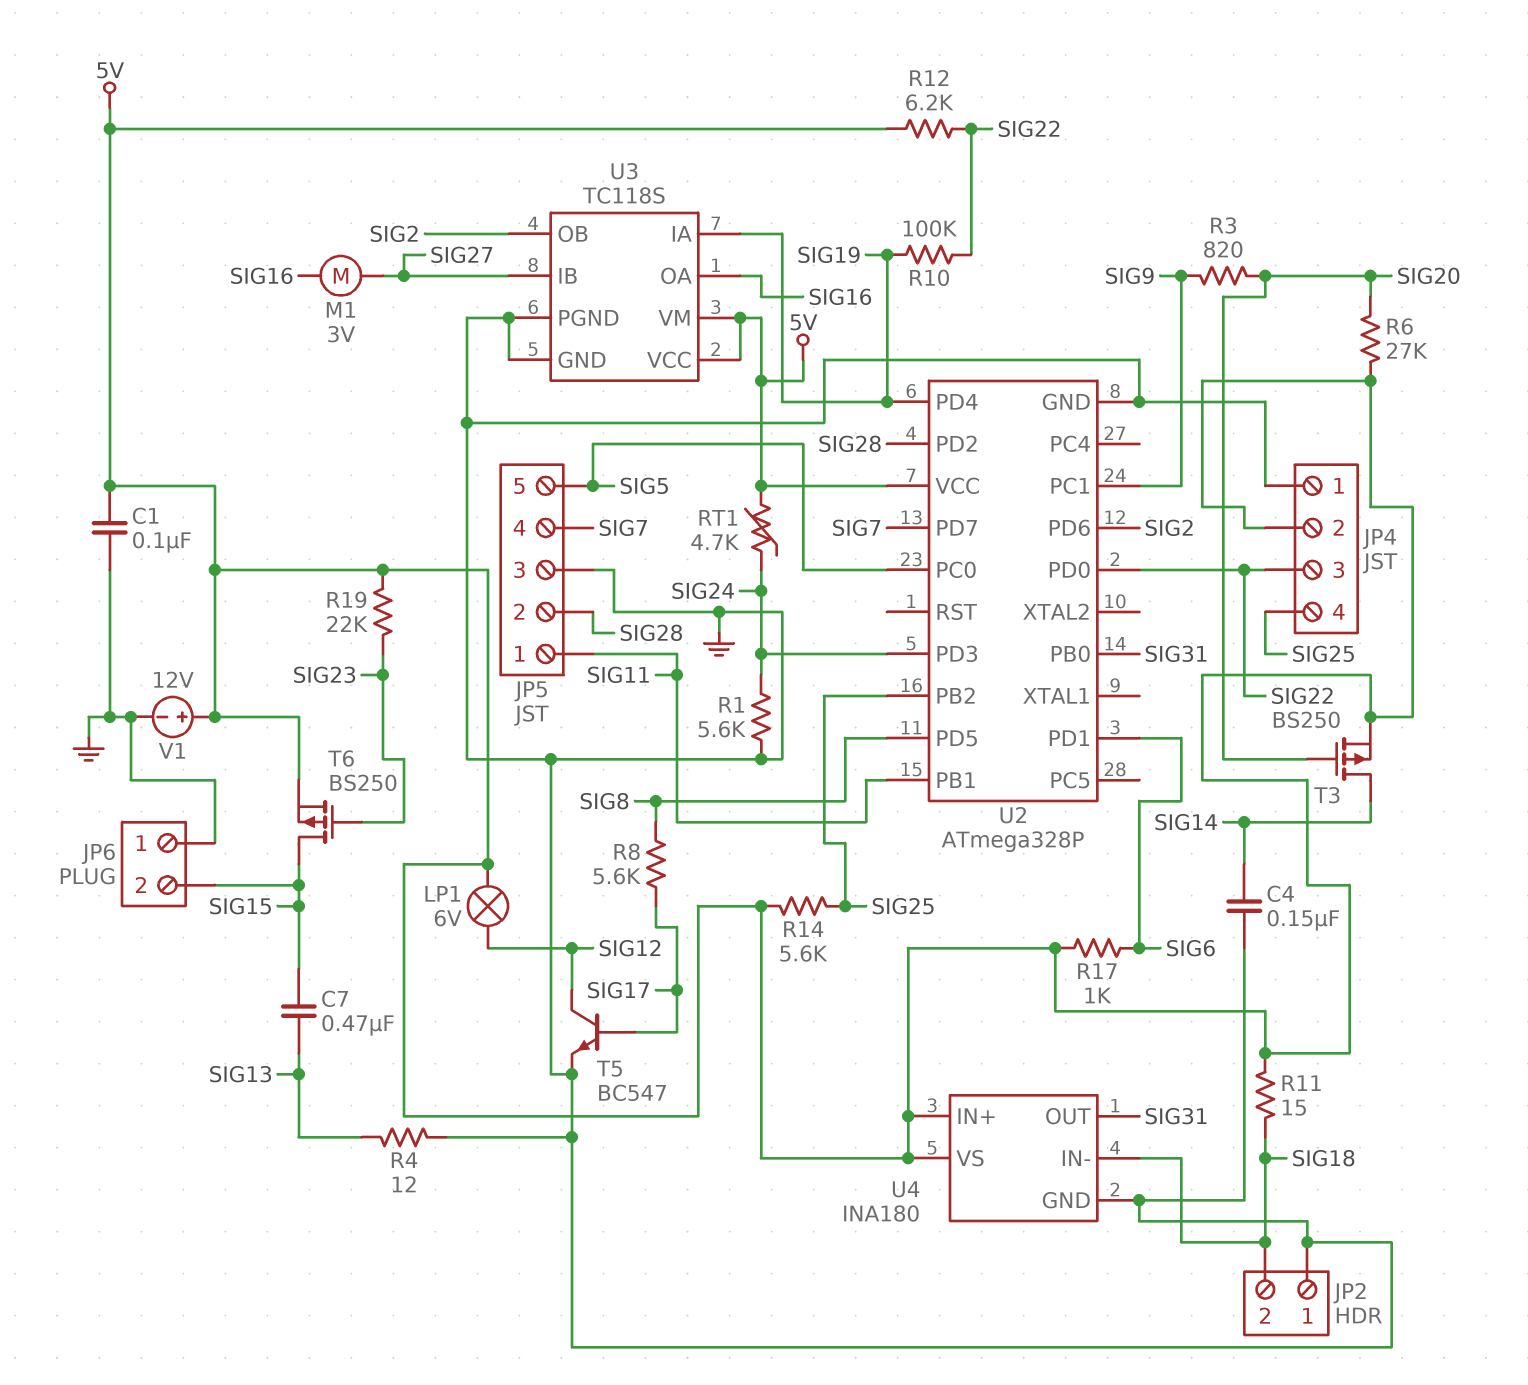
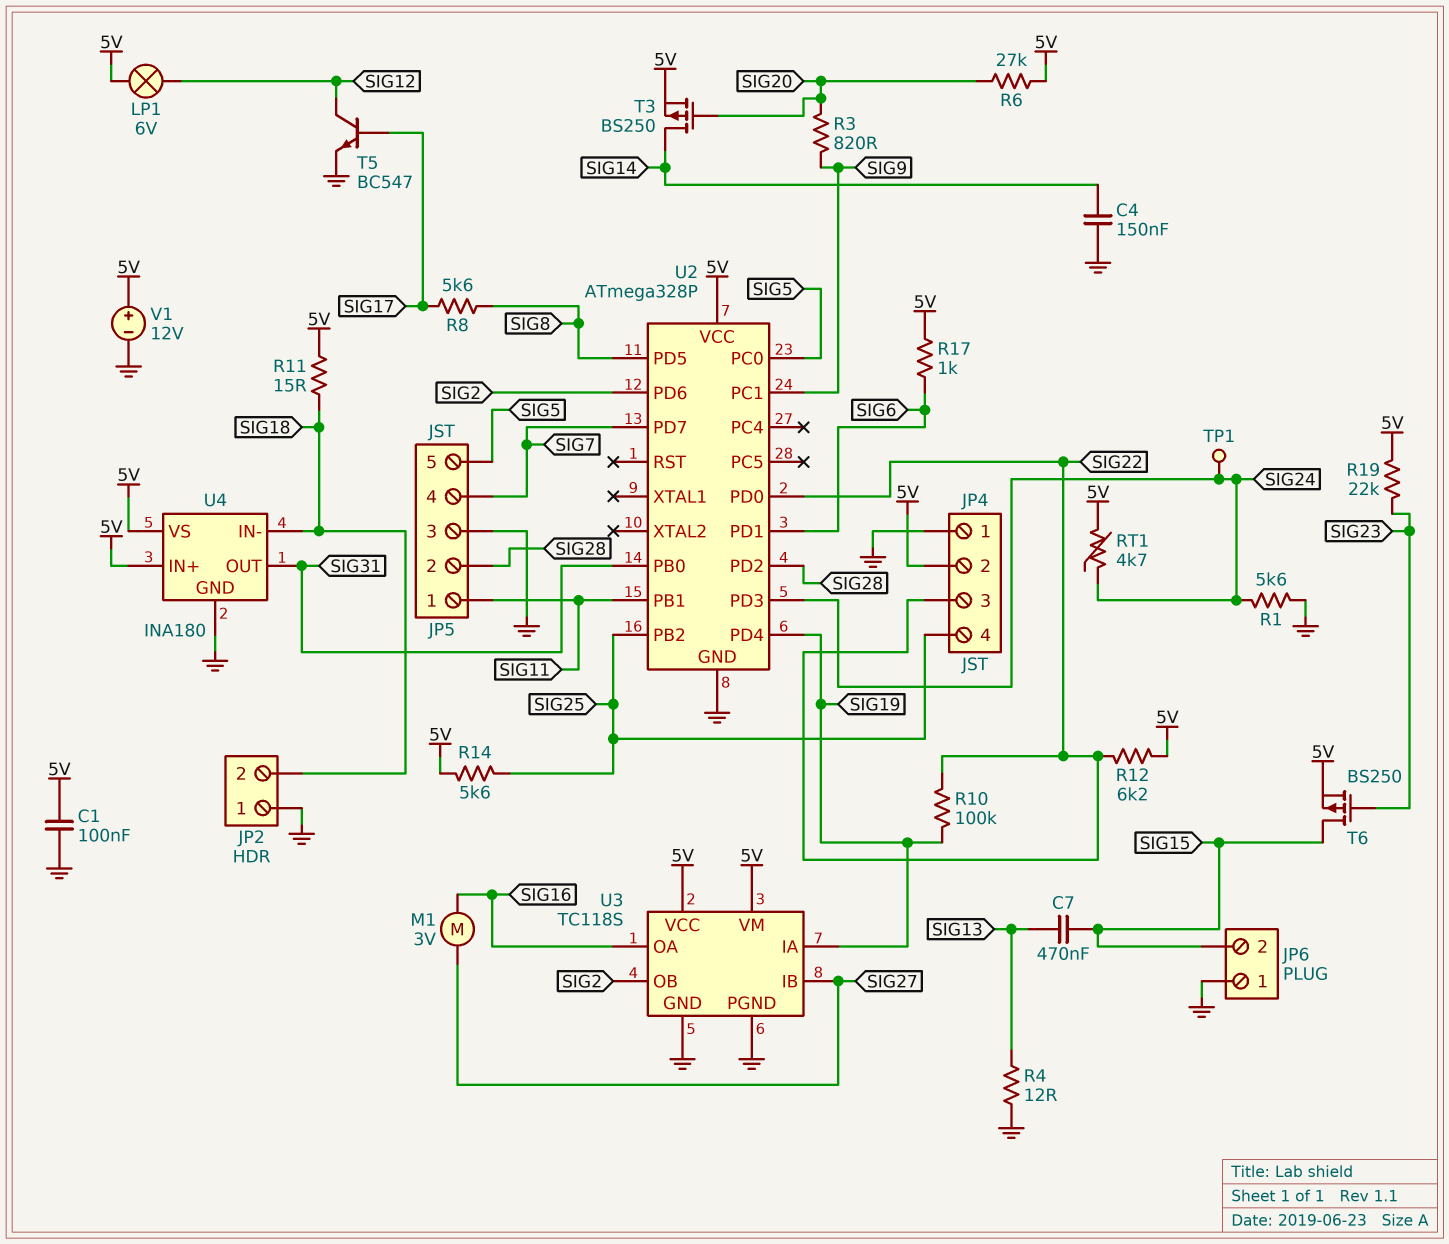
TP1: none -> test point (SIG24)

